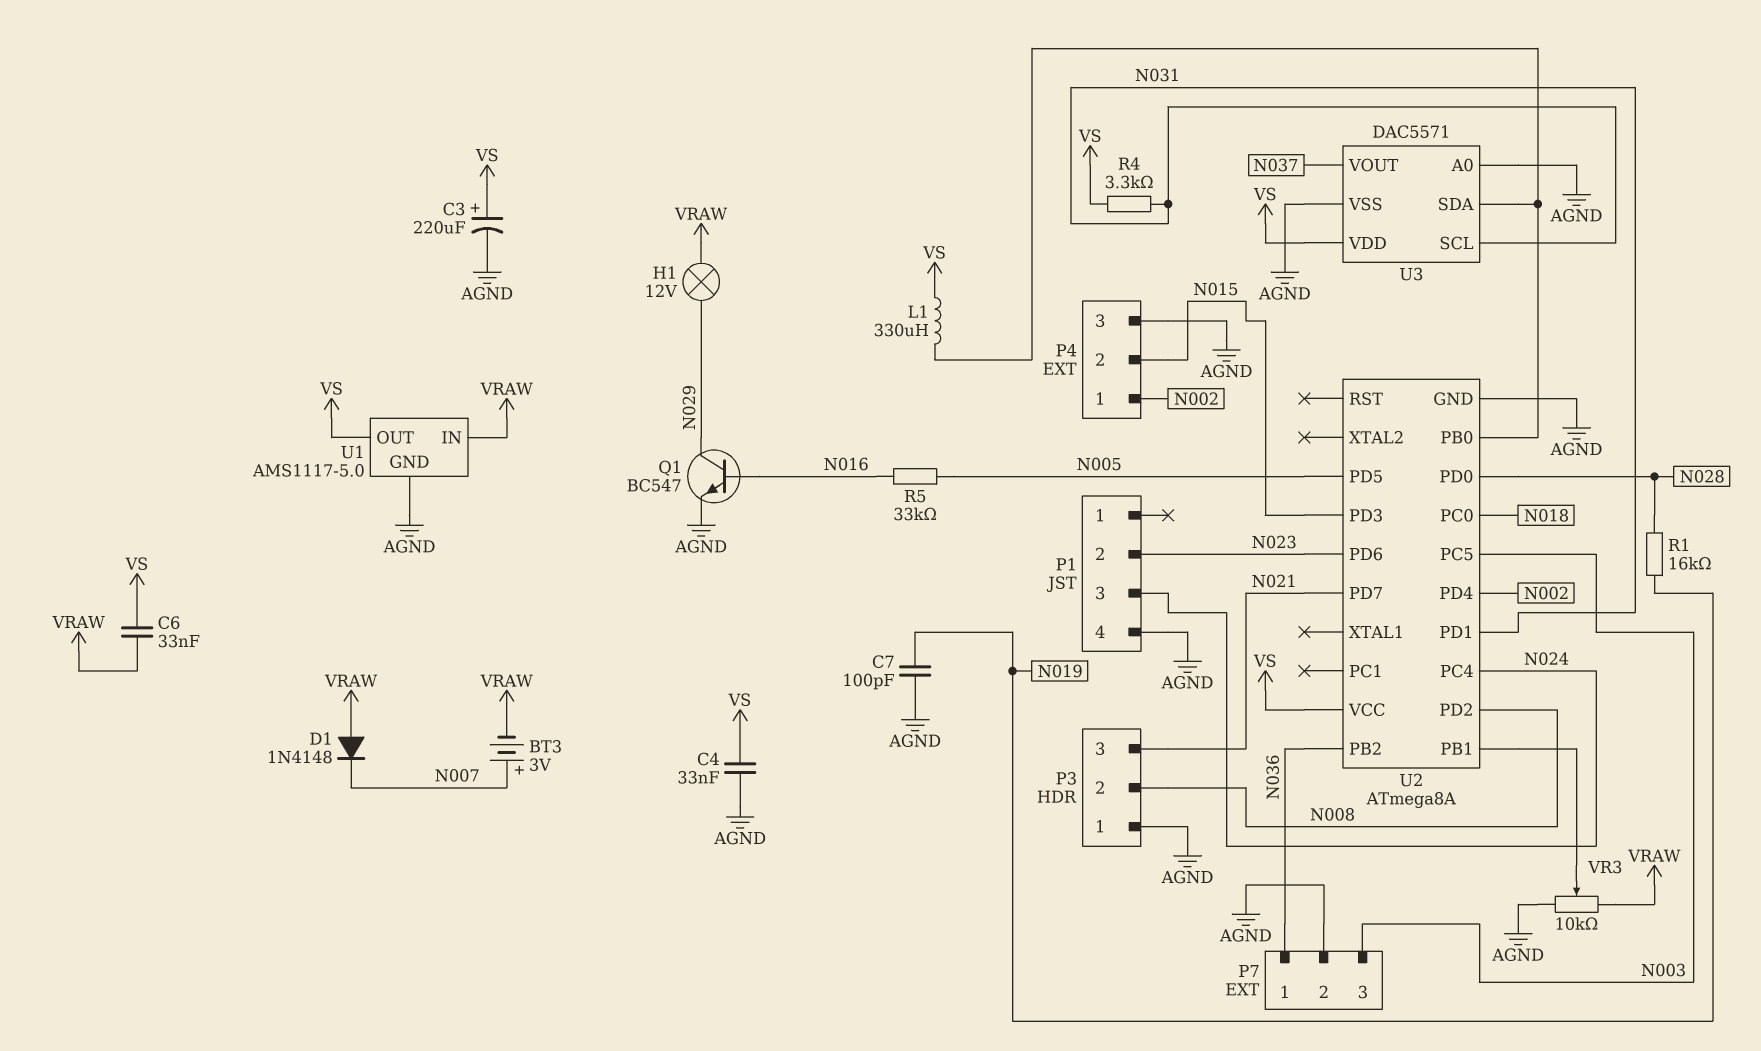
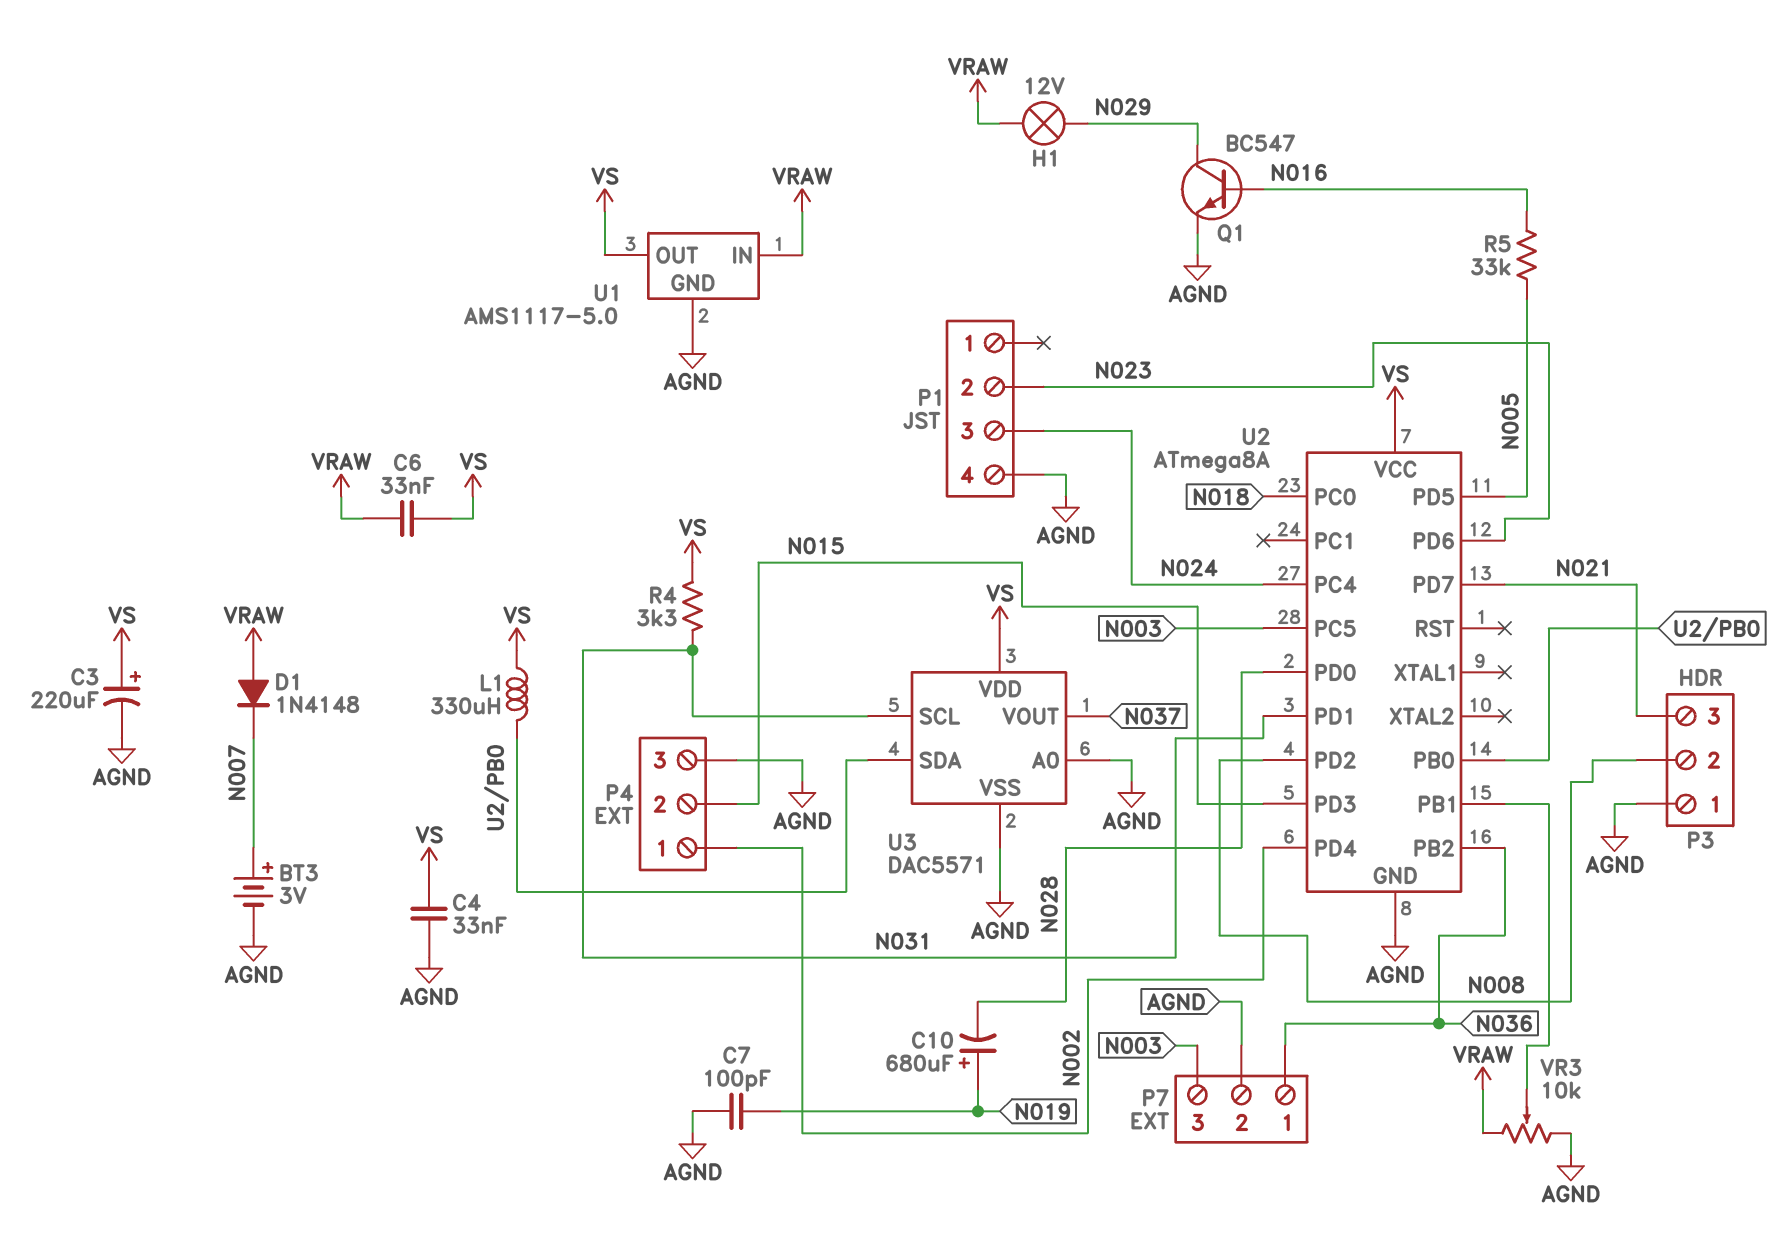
BT3: 3V (plus N007, minus VRAW) -> 3V (plus N007, minus AGND)
C10: none -> 680uF (plus N019, minus N028)
R1: 16k (N019, N028) -> none

